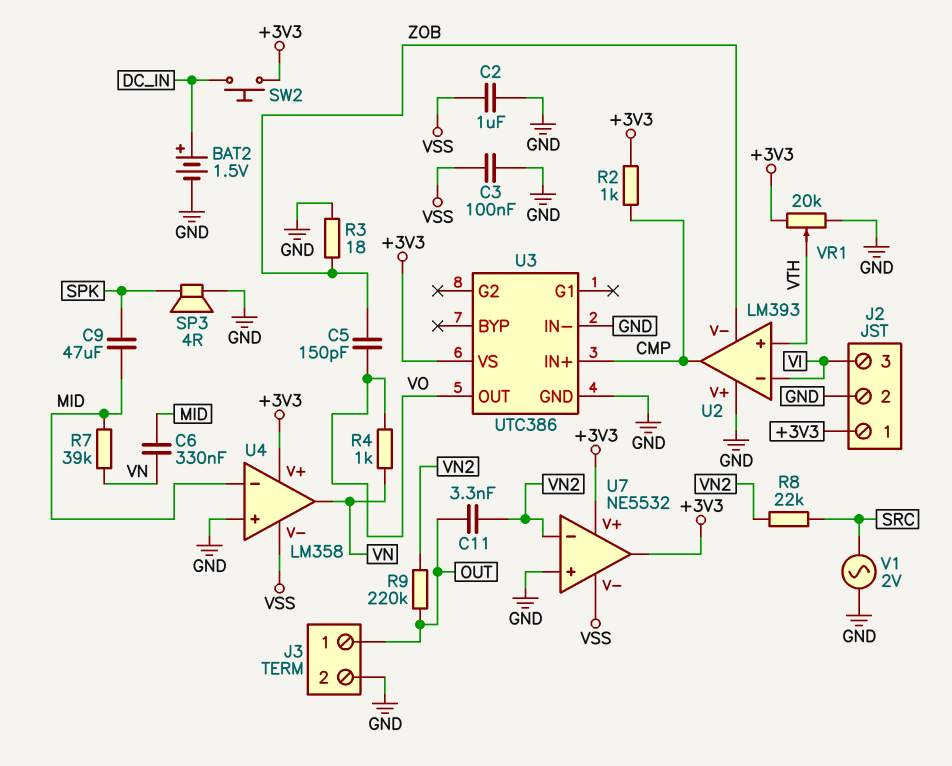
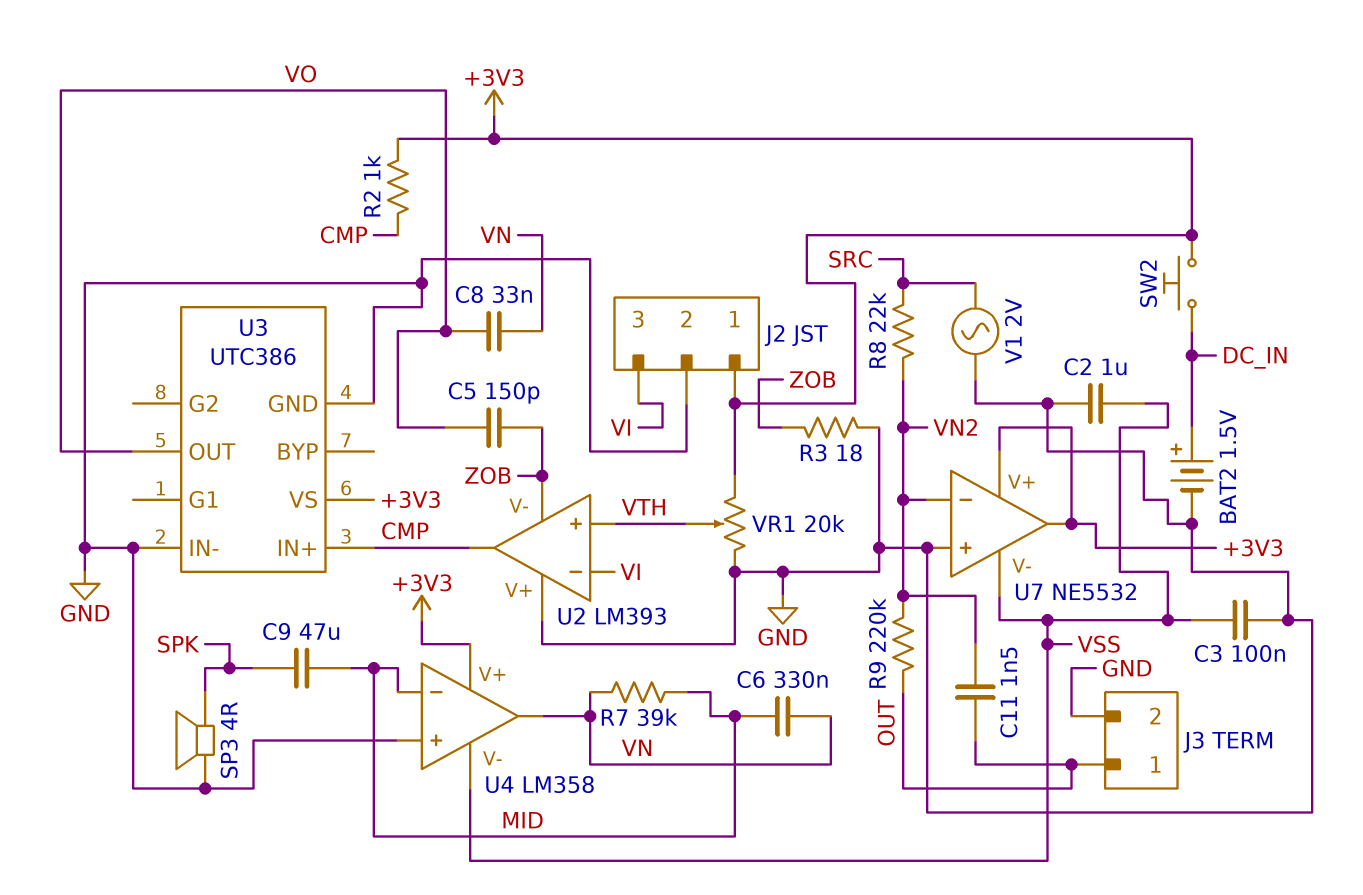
C8: none -> 33nF (VN, VO)
C11: 3.3nF (OUT, VN2) -> 1.5nF (OUT, VN2)
R4: 1k (VN, VO) -> none

